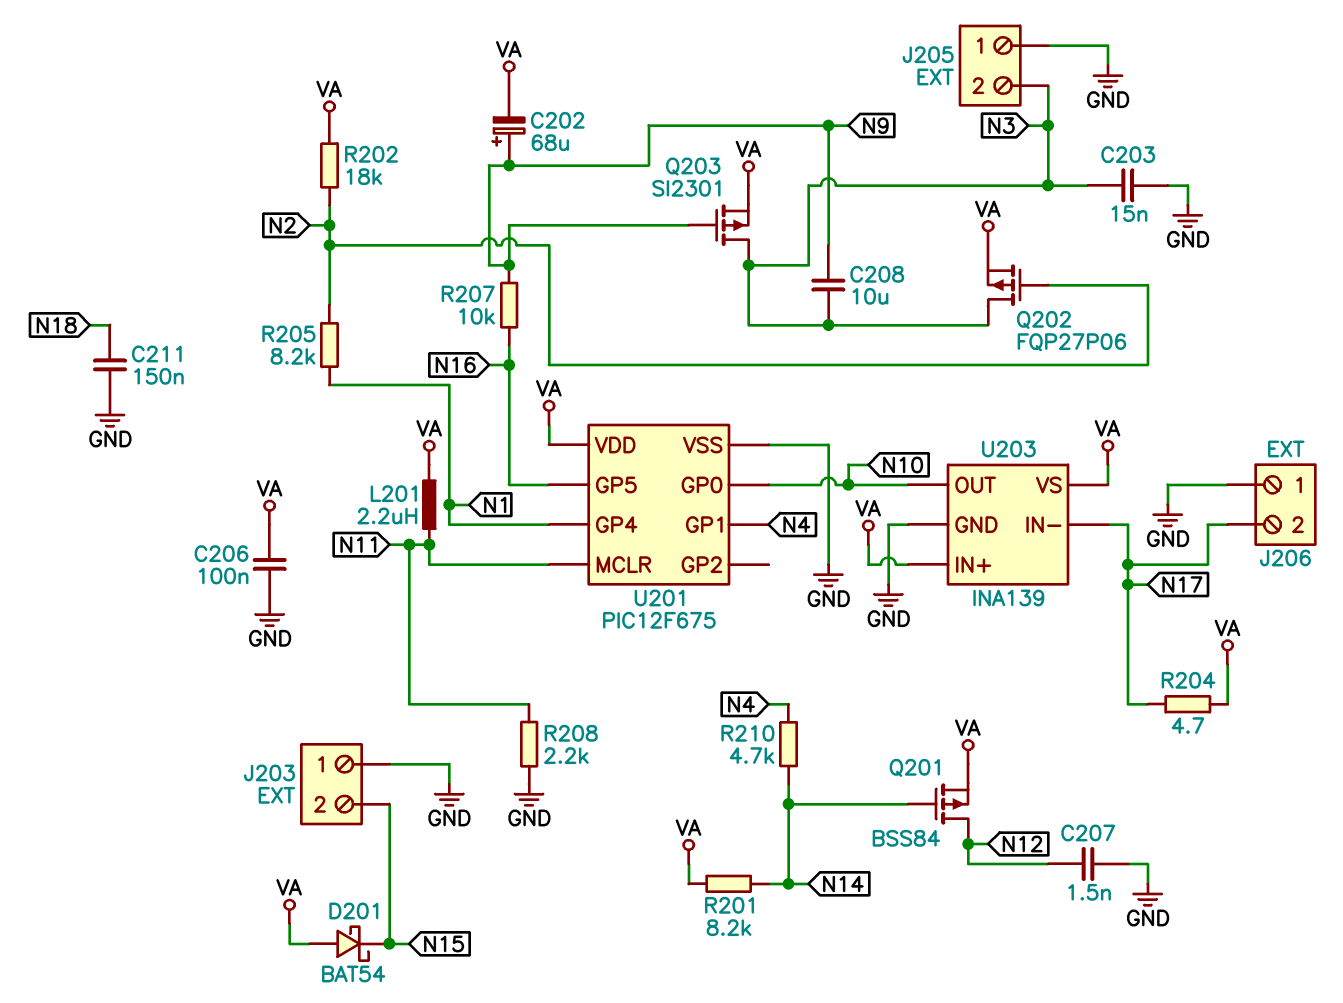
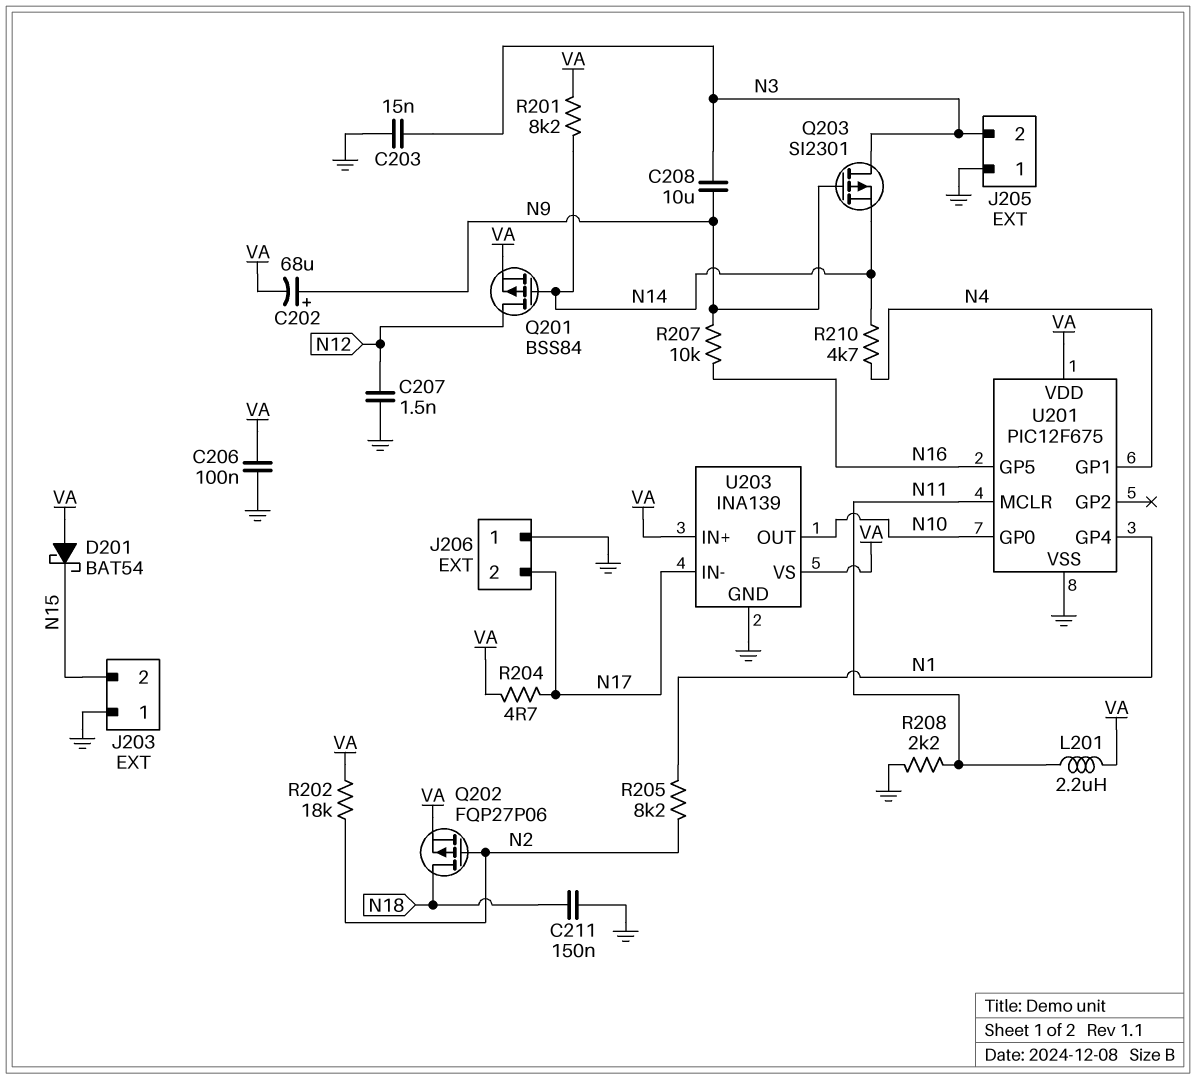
Q202: PMOS FQP27P06 (G N2, D N3, S VA) -> PMOS FQP27P06 (G N2, D N18, S VA)
Q203: PMOS SI2301 (G N9, D N3, S VA) -> PMOS SI2301 (G N9, D N3, S N14)

